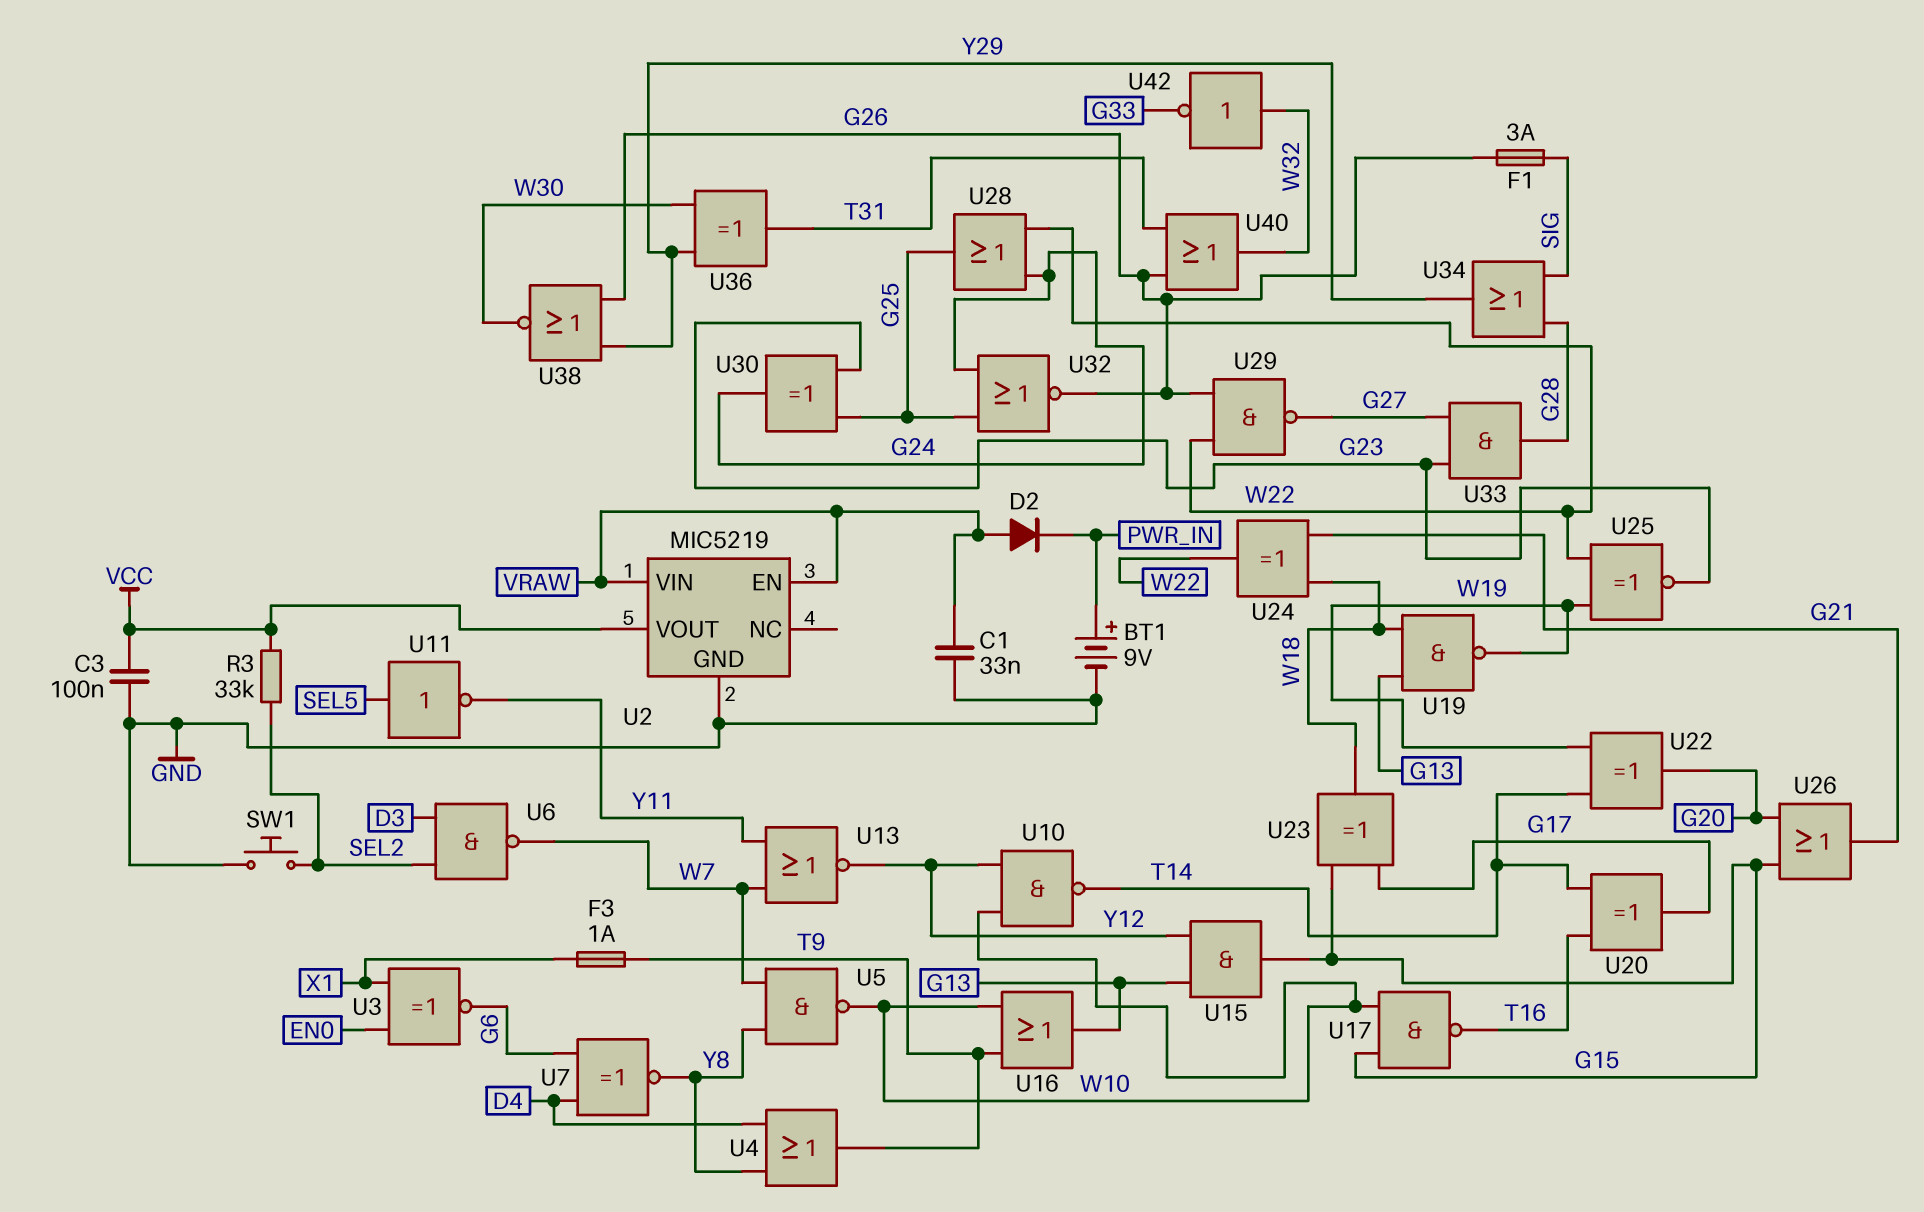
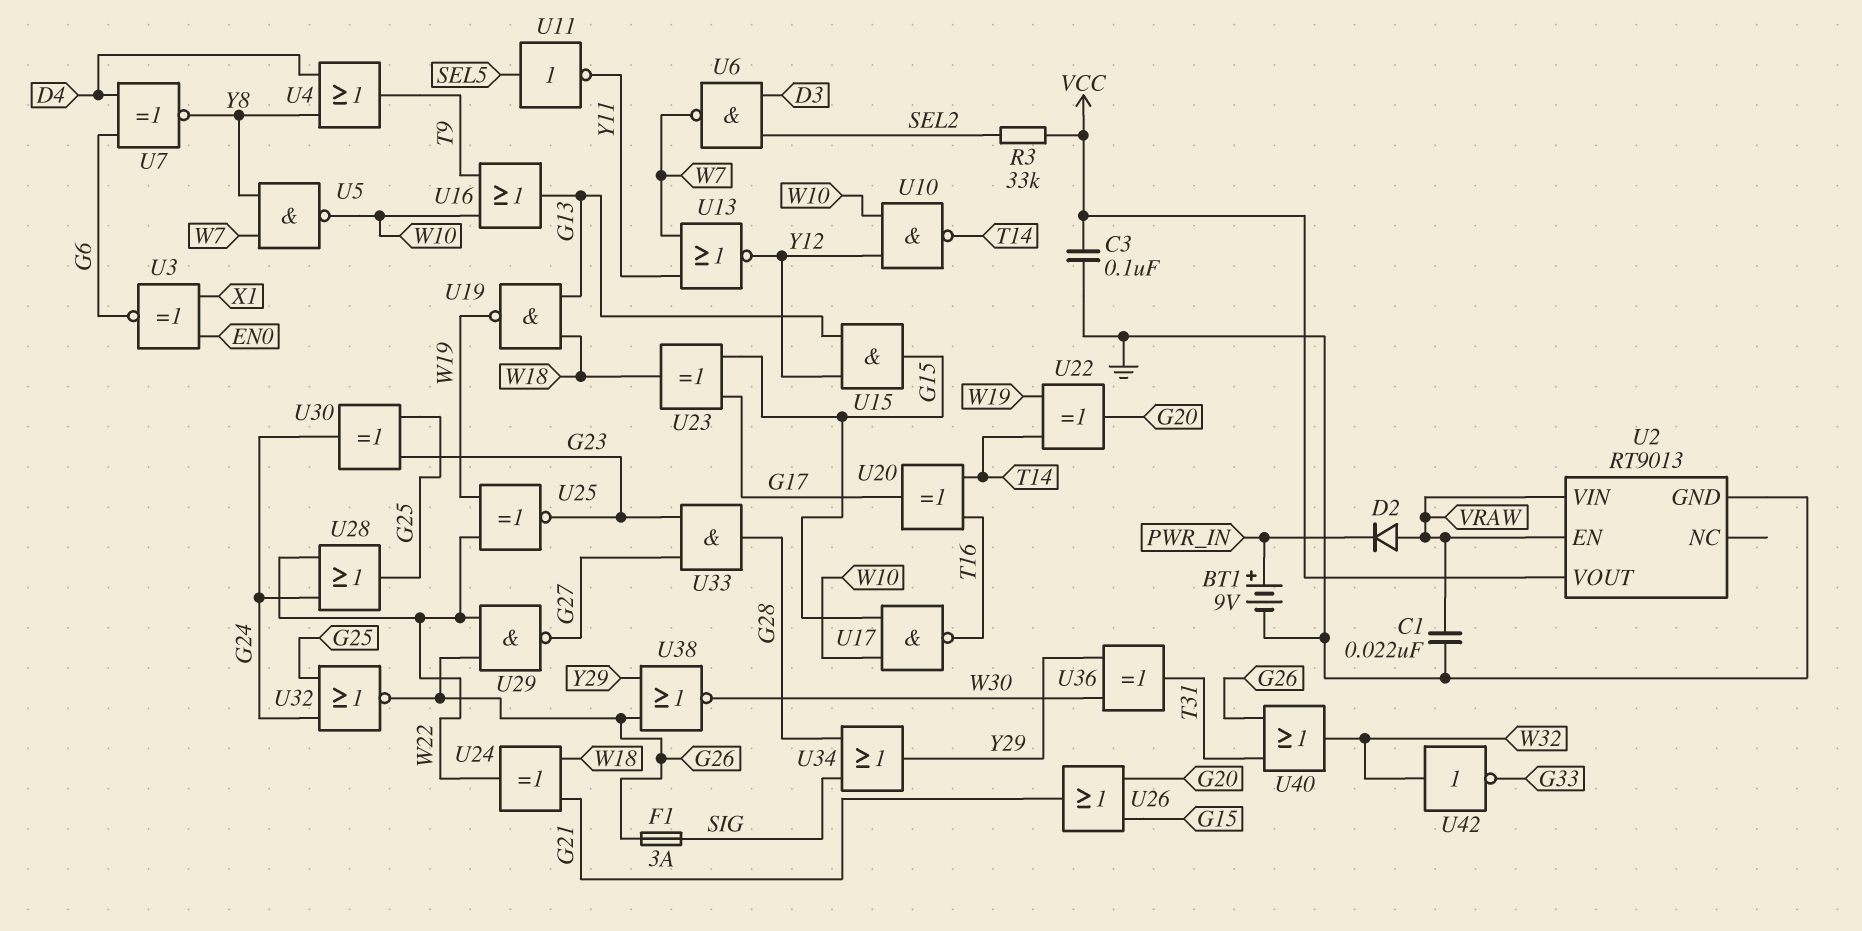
C1: 33nF (GND, VRAW) -> 22nF (GND, VRAW)
F3: 1A (T9, X1) -> none
SW1: button (GND, SEL2) -> none
U2: MIC5219 -> RT9013

